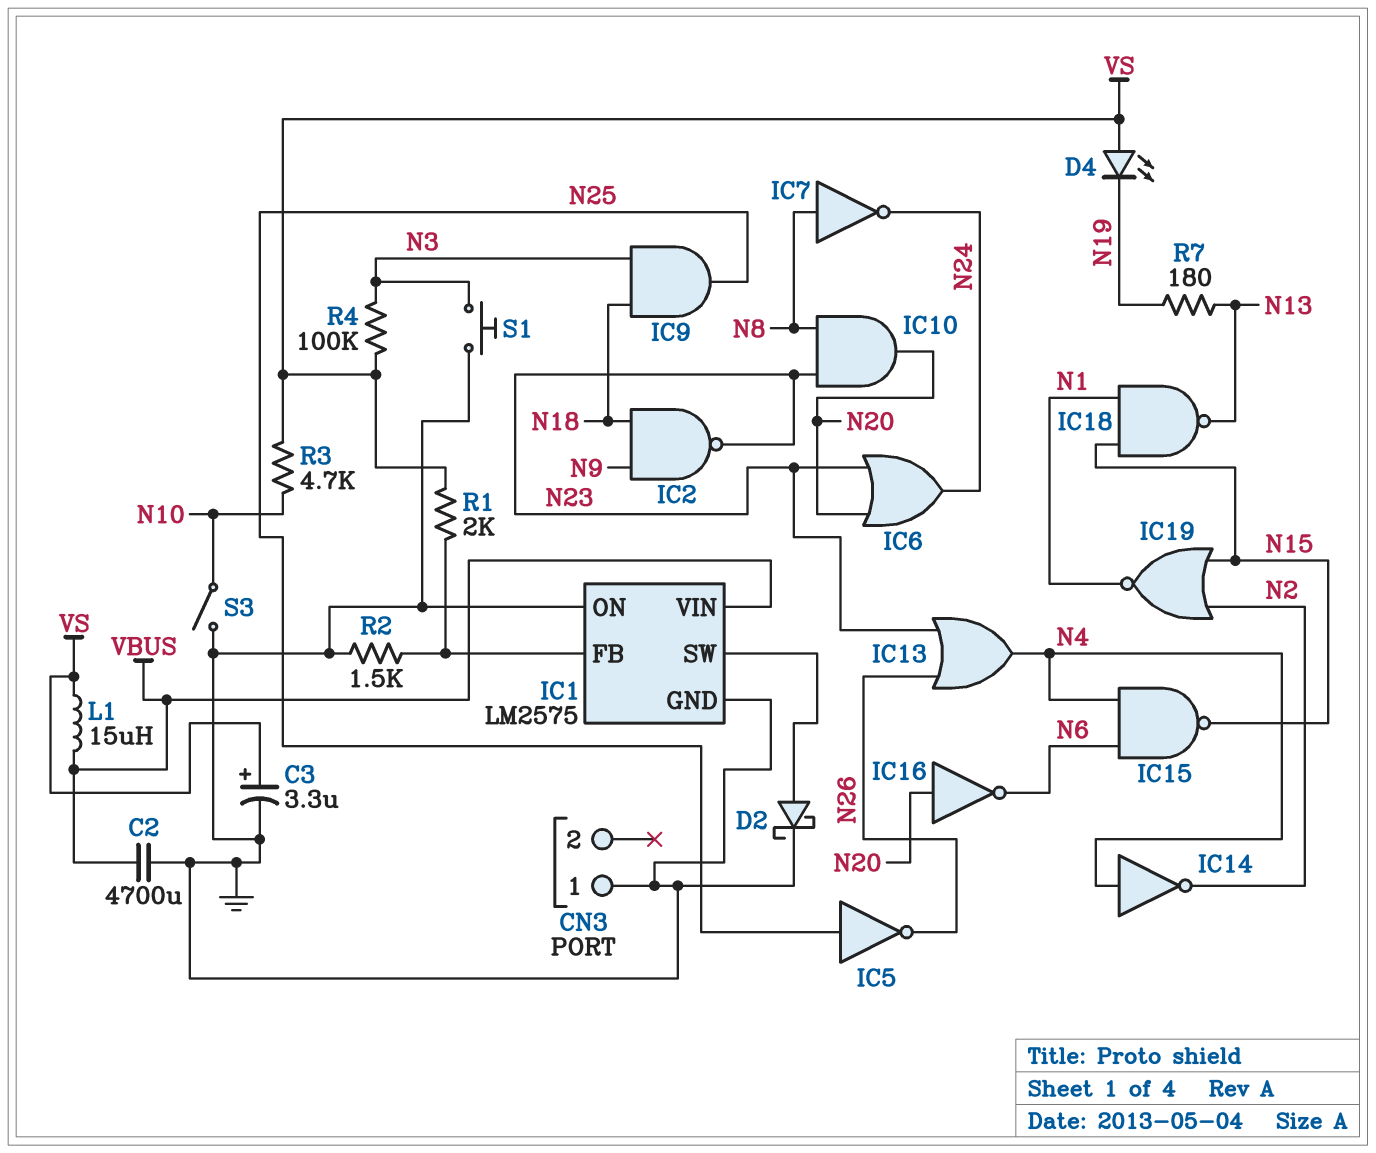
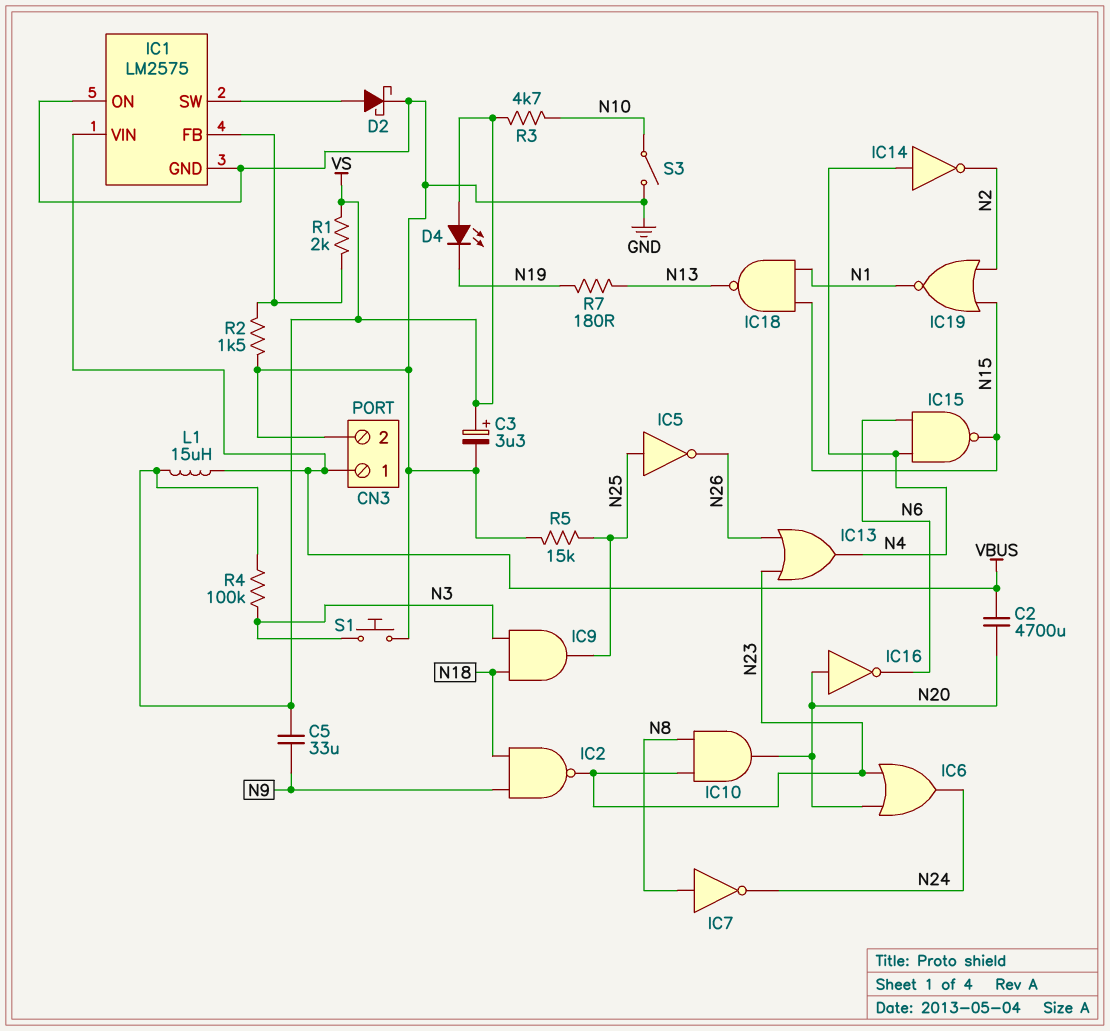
C2: 4700uF (GND, VBUS) -> 4700uF (N20, VBUS)
C5: none -> 33uF (N9, VS)
CN3 pin 1: GND -> VBUS
CN3 pin 2: none -> GND
R5: none -> 15k (GND, N25)

